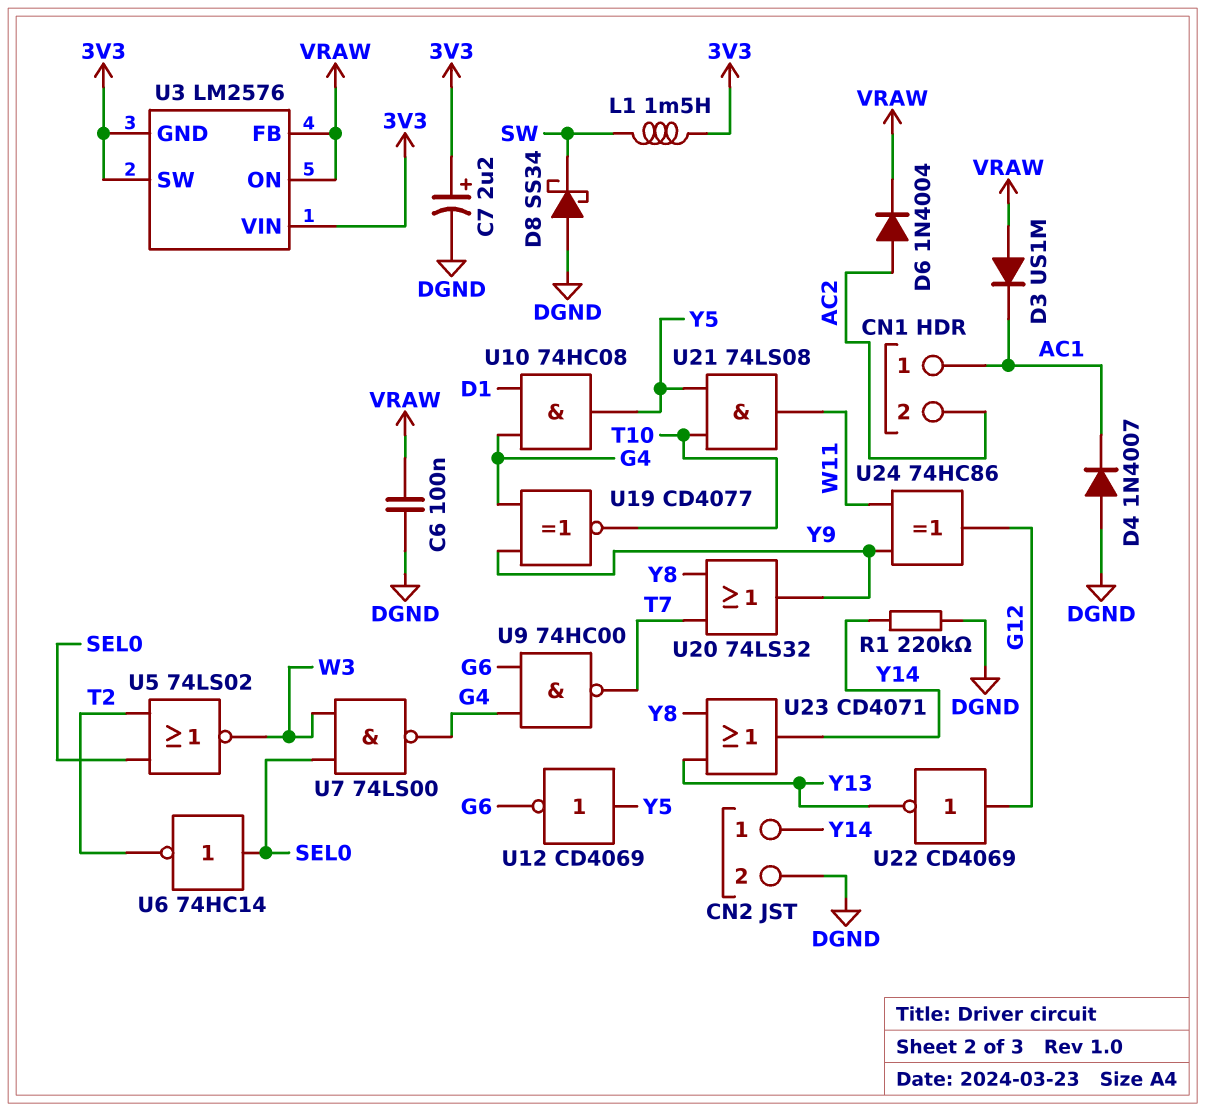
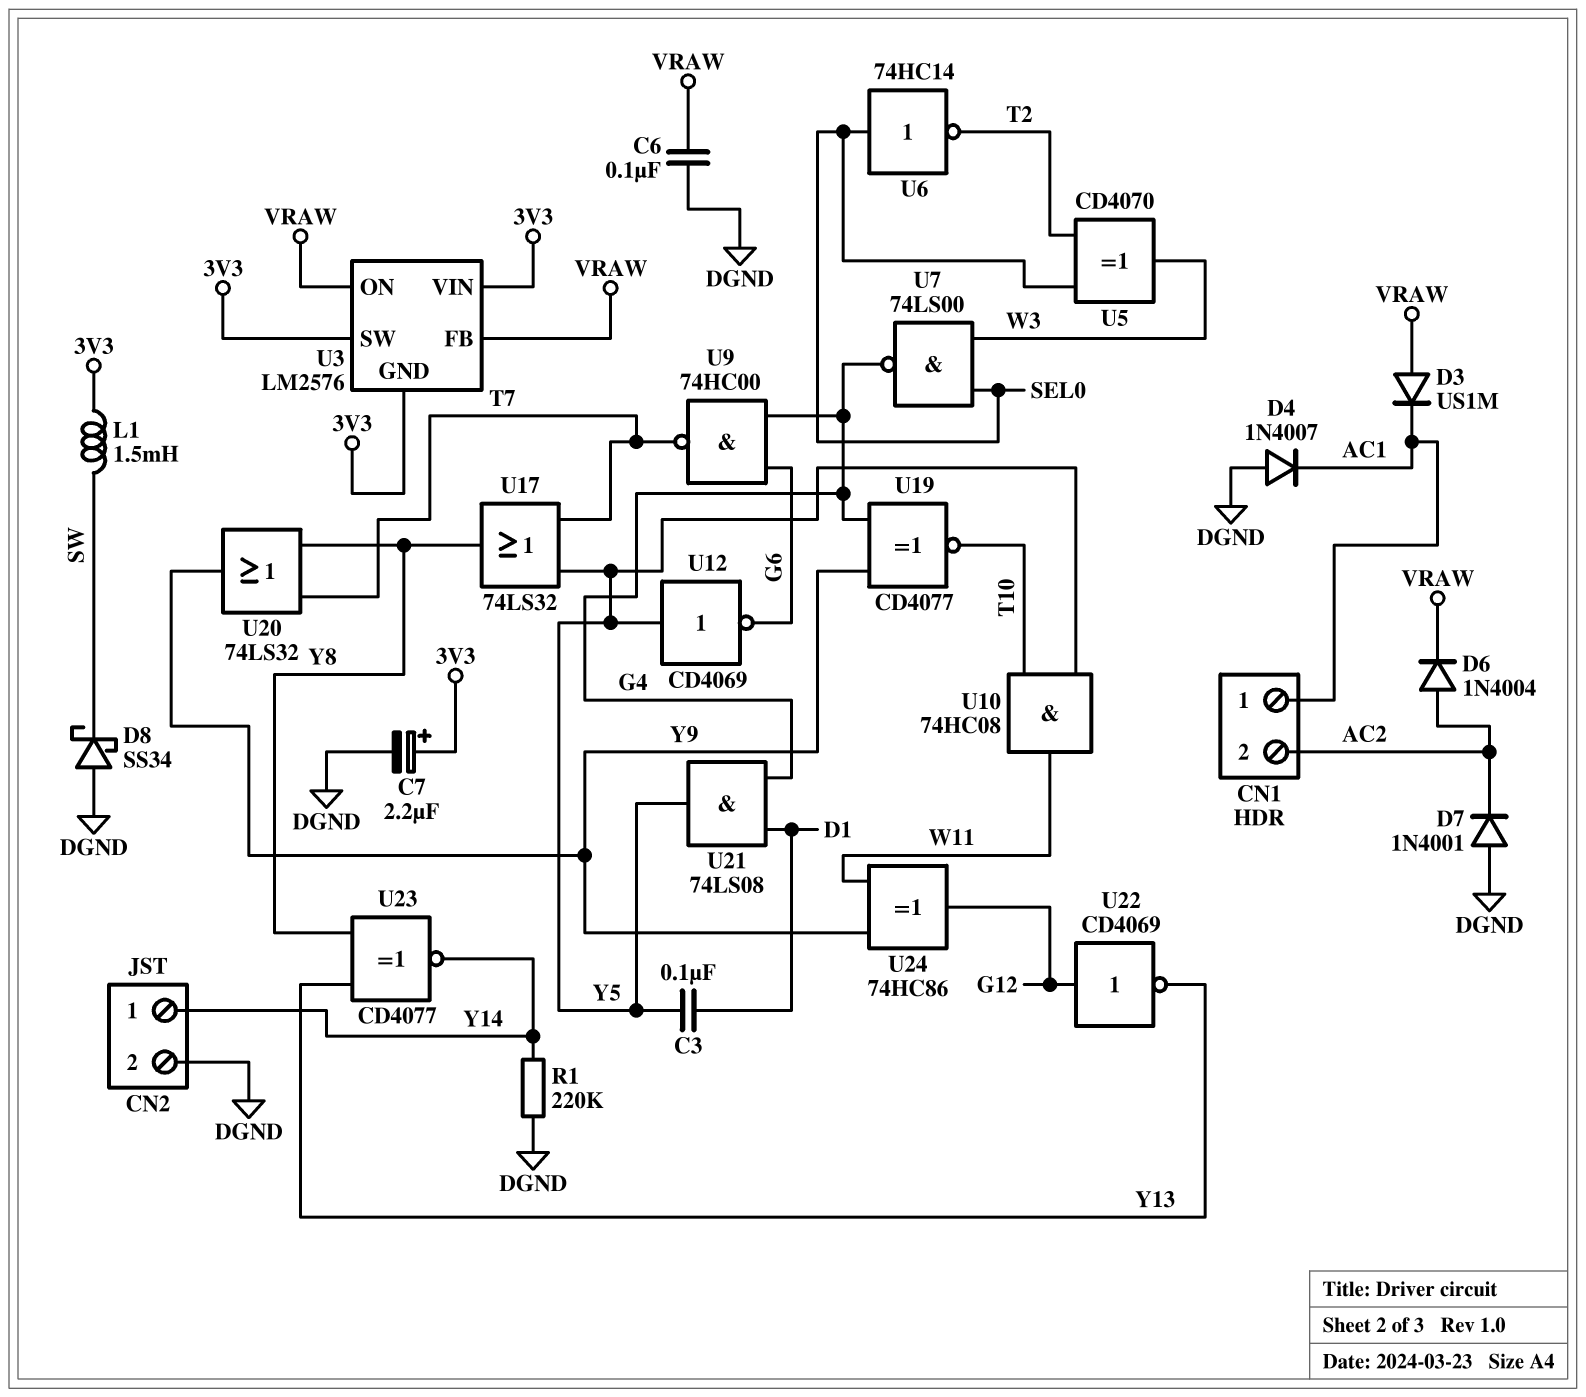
C3: none -> 100nF (D1, Y5)
D7: none -> diode 1N4001 (A DGND, K AC2)
U5: NOR 74LS02 (in SEL0, in T2, out W3) -> XOR CD4070 (in SEL0, in T2, out W3)
U10: AND 74HC08 (in D1, in G4, out Y5) -> AND 74HC08 (in T10, in Y5, out W11)
U17: none -> OR 74LS32 (in T7, in Y5, out Y8)
U21: AND 74LS08 (in T10, in Y5, out W11) -> AND 74LS08 (in D1, in G4, out Y5)
U23: OR CD4071 (in Y8, in Y13, out Y14) -> XNOR CD4077 (in Y8, in Y13, out Y14)

